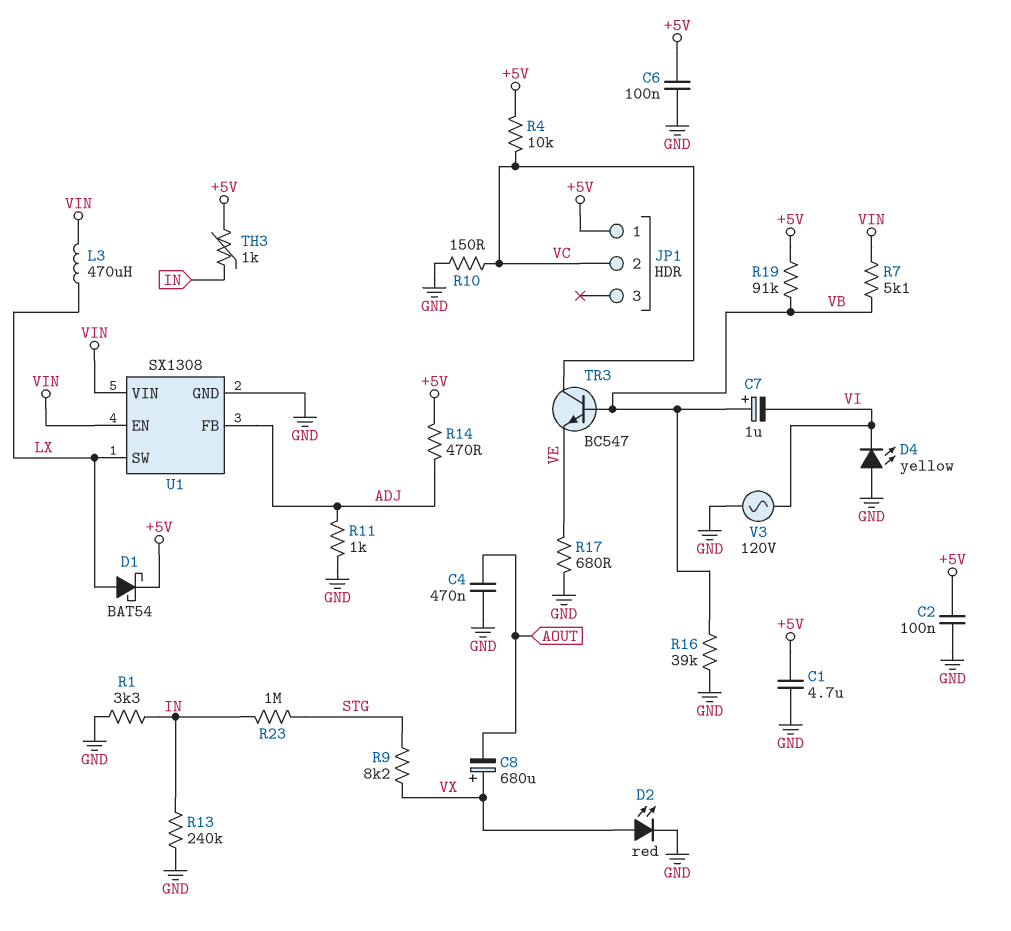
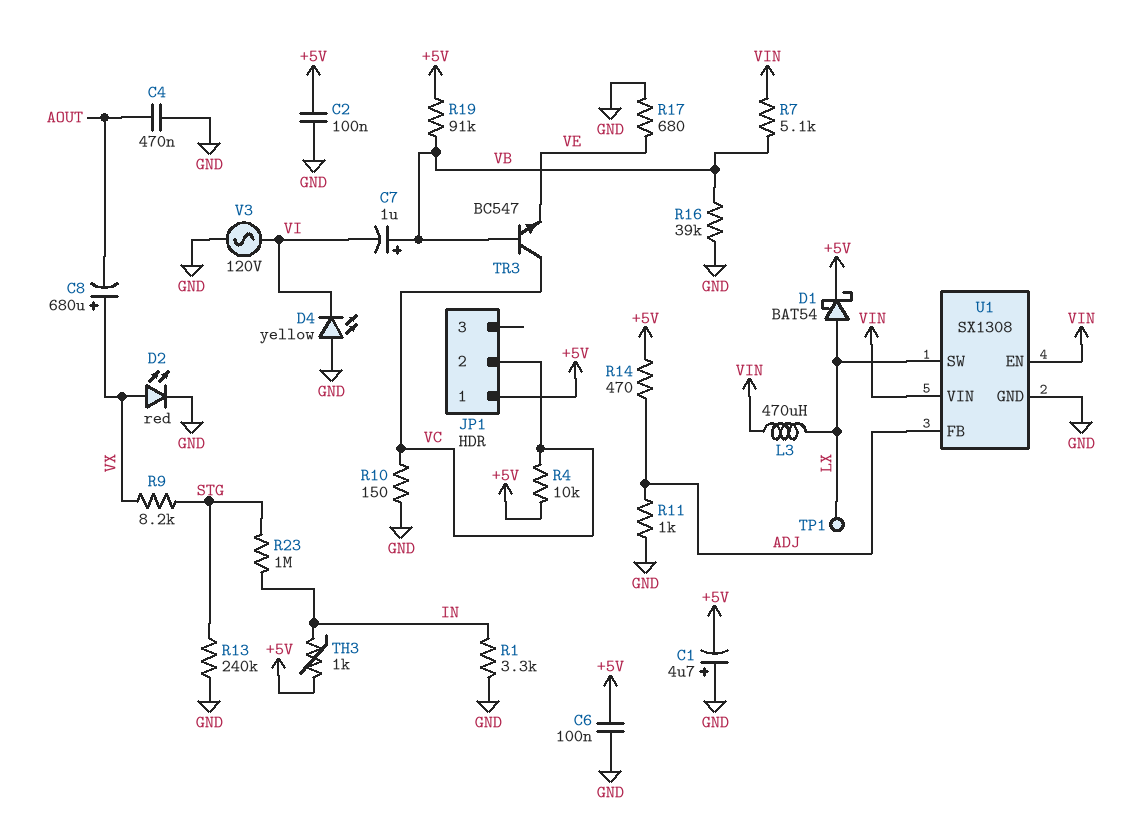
C1: 4.7uF (+5V, GND) -> 4.7uF (plus GND, minus +5V)
R13: 240k (GND, IN) -> 240k (GND, STG)
TP1: none -> test point (LX)

